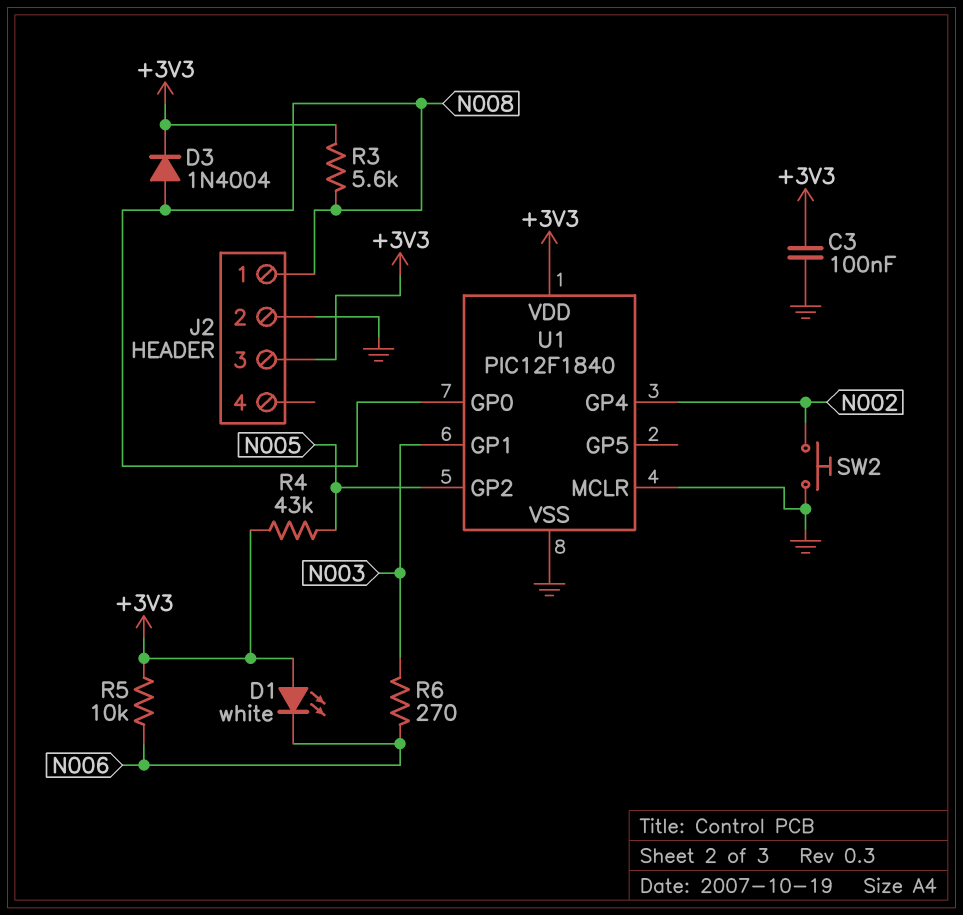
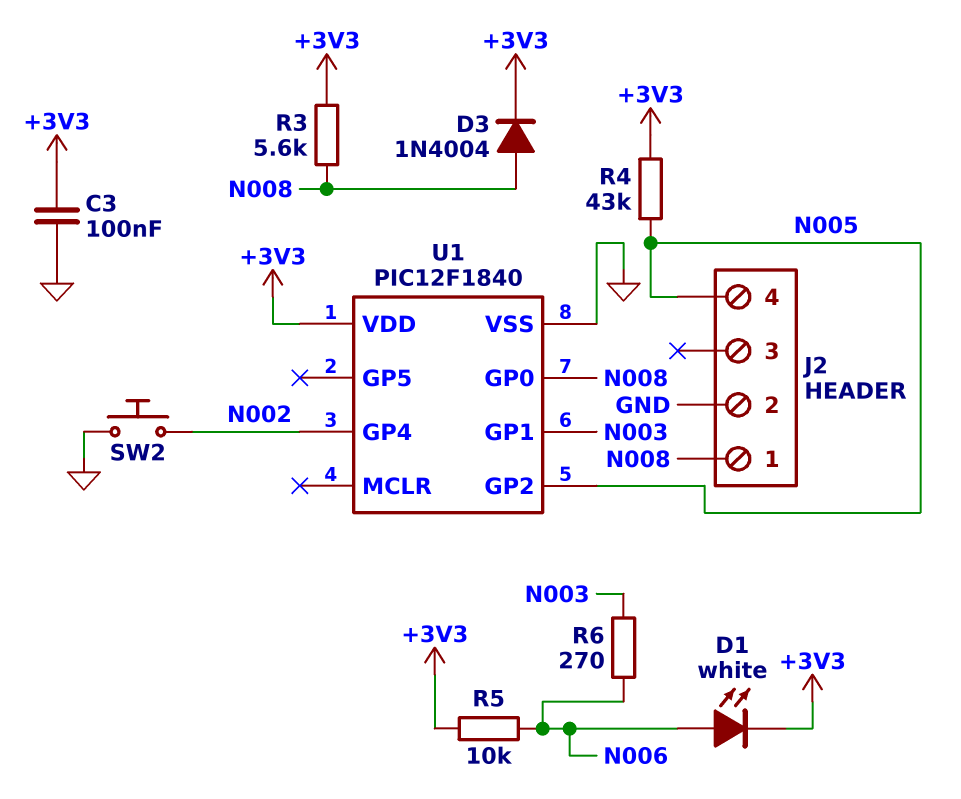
D1: LED white (A +3V3, K N006) -> LED white (A N006, K +3V3)
J2 pin 3: +3V3 -> none
J2 pin 4: none -> N005
U1 pin MCLR: GND -> none

